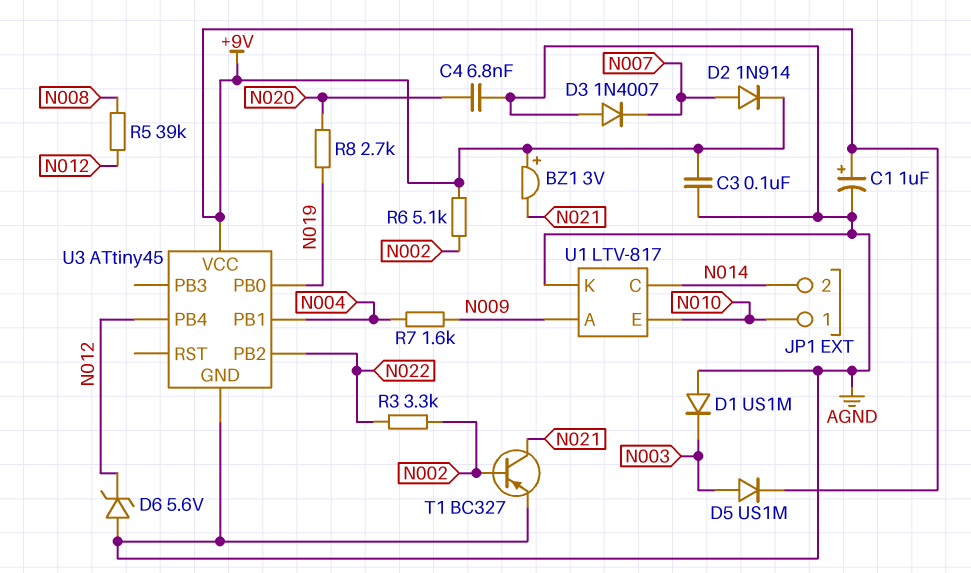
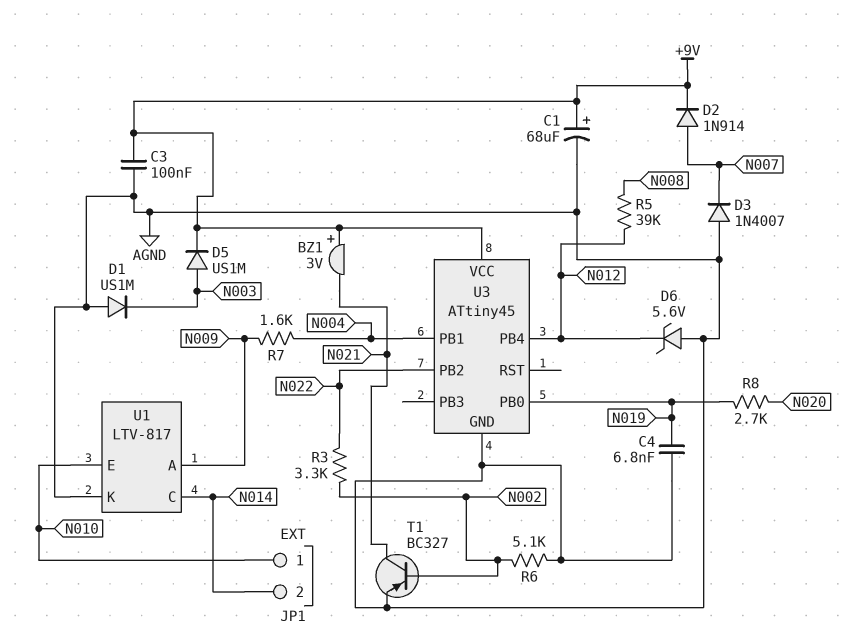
C1: 1uF (plus +9V, minus AGND) -> 68uF (plus +9V, minus AGND)
C4: 6.8nF (AGND, N020) -> 6.8nF (AGND, N019)
R6: 5.1k (+9V, N002) -> 5.1k (AGND, N002)

